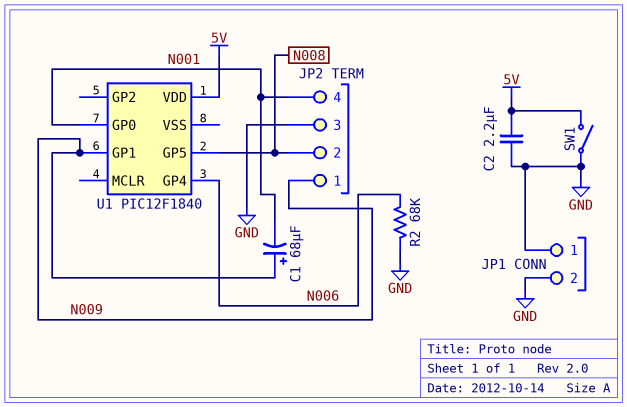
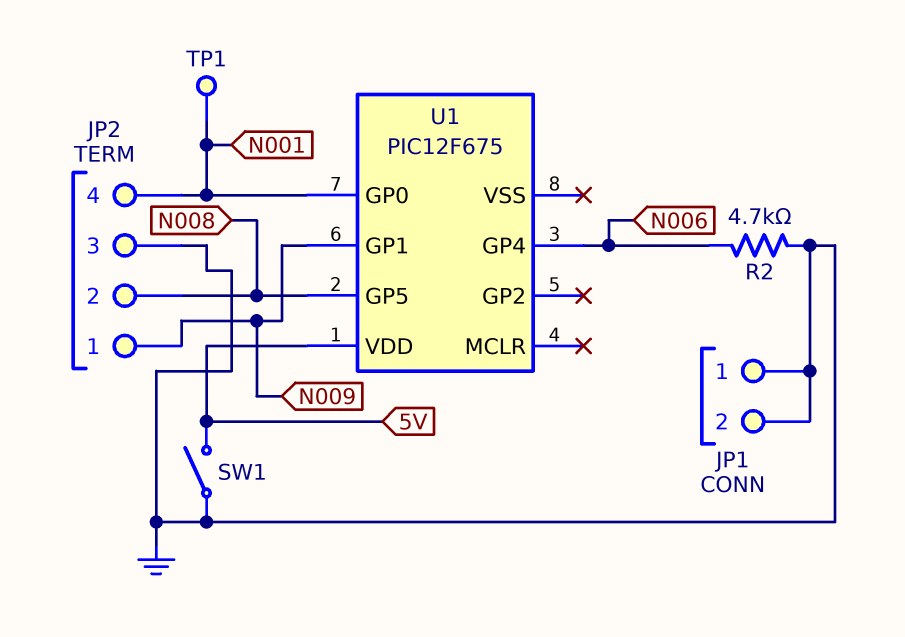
C1: 68uF (plus N009, minus N001) -> none
C2: 2.2uF (5V, GND) -> none
R2: 68k (GND, N006) -> 4.7k (GND, N006)
TP1: none -> test point (N001)
U1: PIC12F1840 -> PIC12F675

